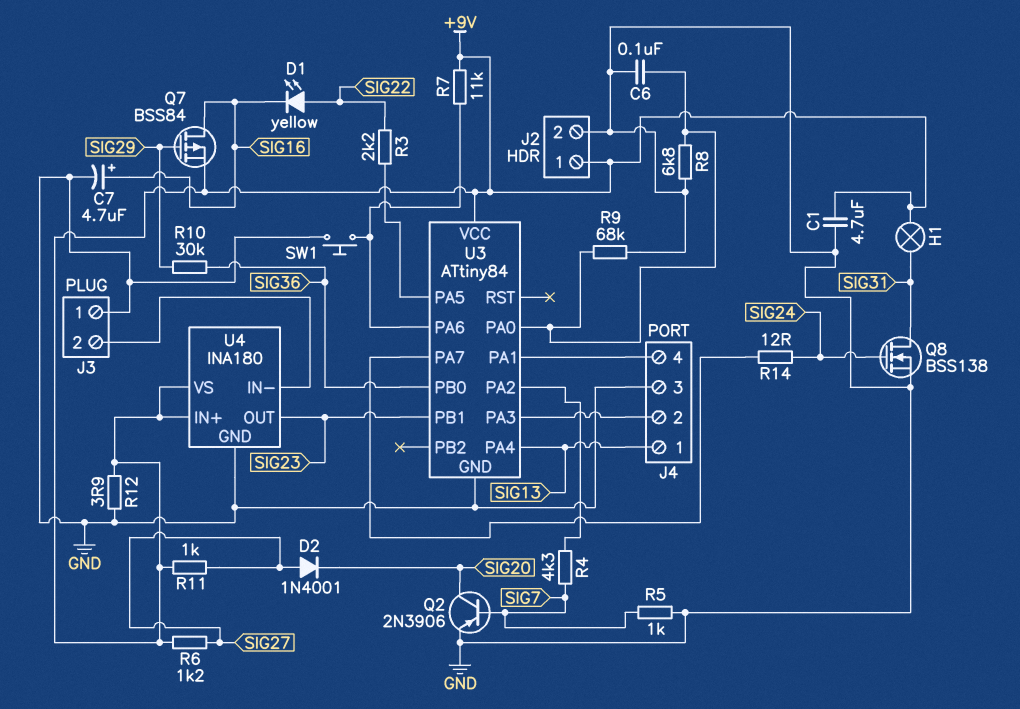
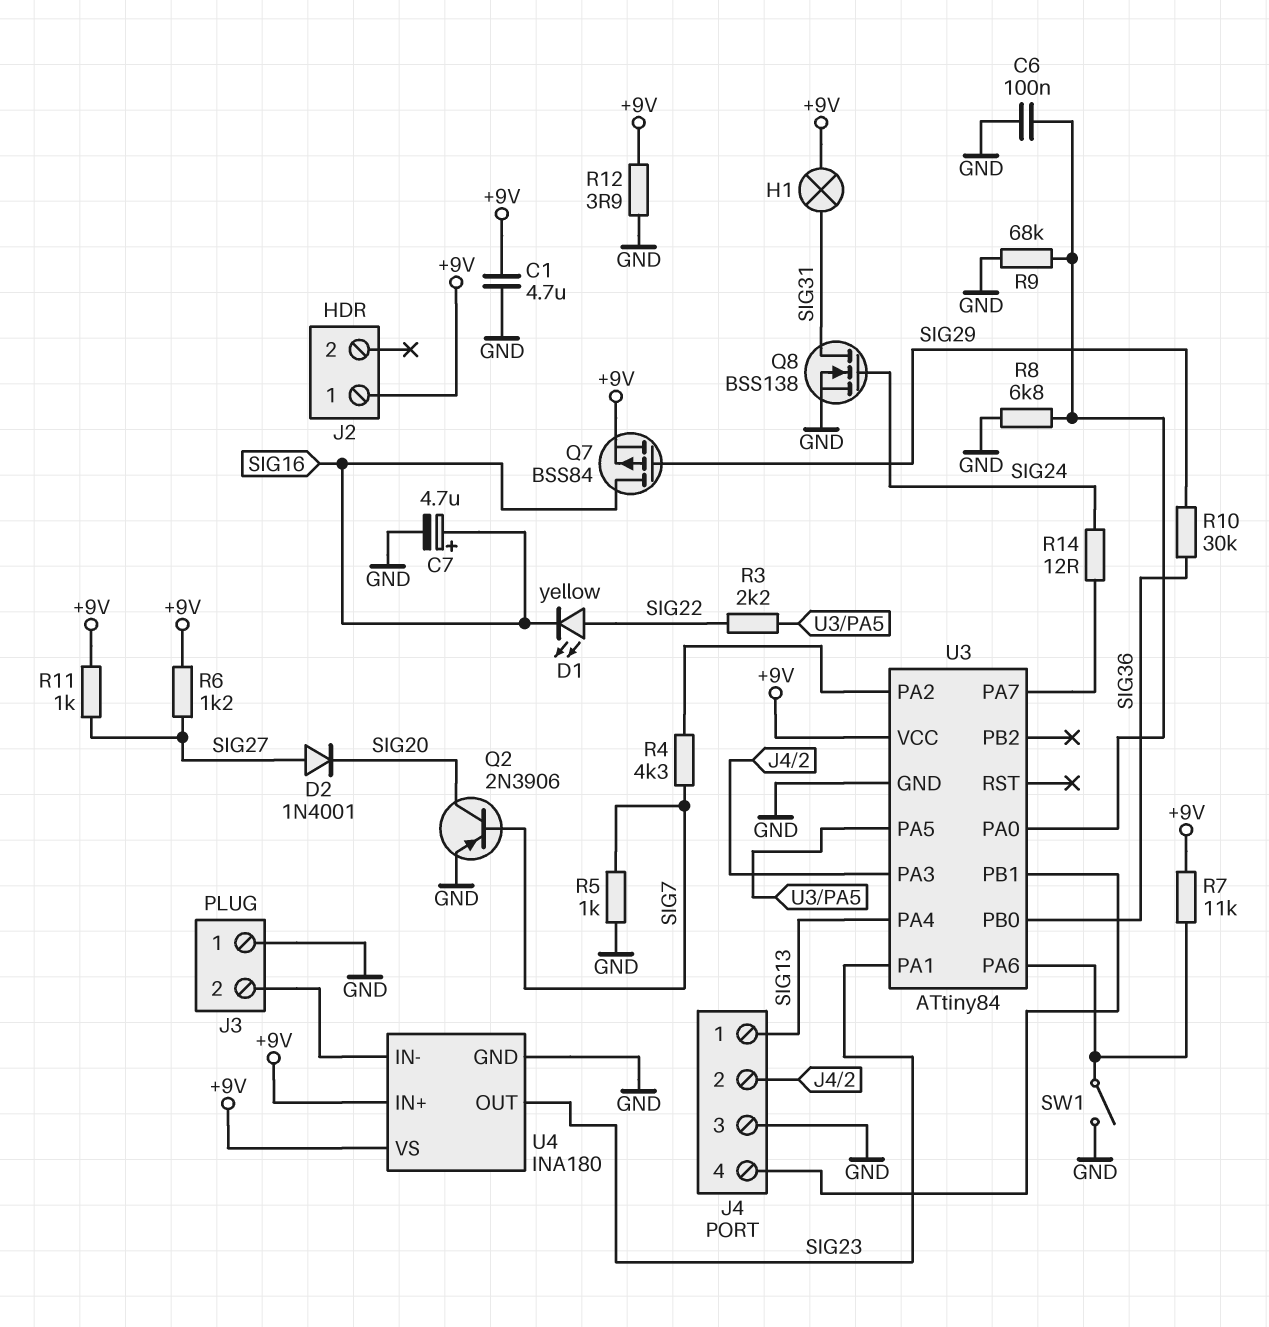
J2 pin 2: GND -> none
SW1: button (GND, U3/PA6) -> switch (GND, U3/PA6)
U3 pin PA1: J4/4 -> SIG23
U3 pin PB1: SIG23 -> J4/4

